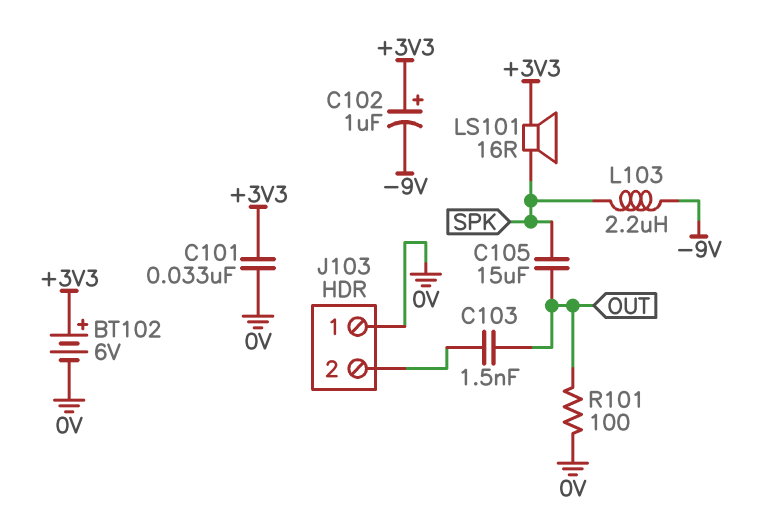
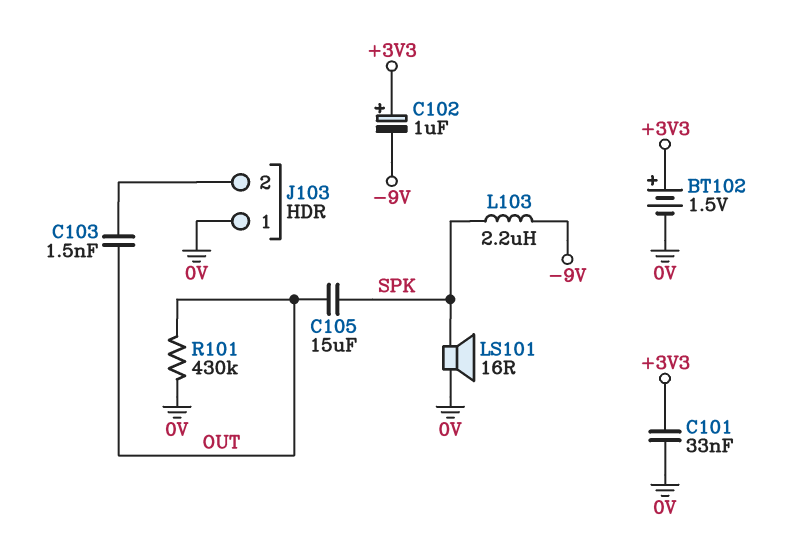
BT102: 6V (plus +3V3, minus 0V) -> 1.5V (plus +3V3, minus 0V)
LS101: speaker 16R (+3V3, SPK) -> speaker 16R (0V, SPK)
R101: 100 (0V, OUT) -> 430k (0V, OUT)

